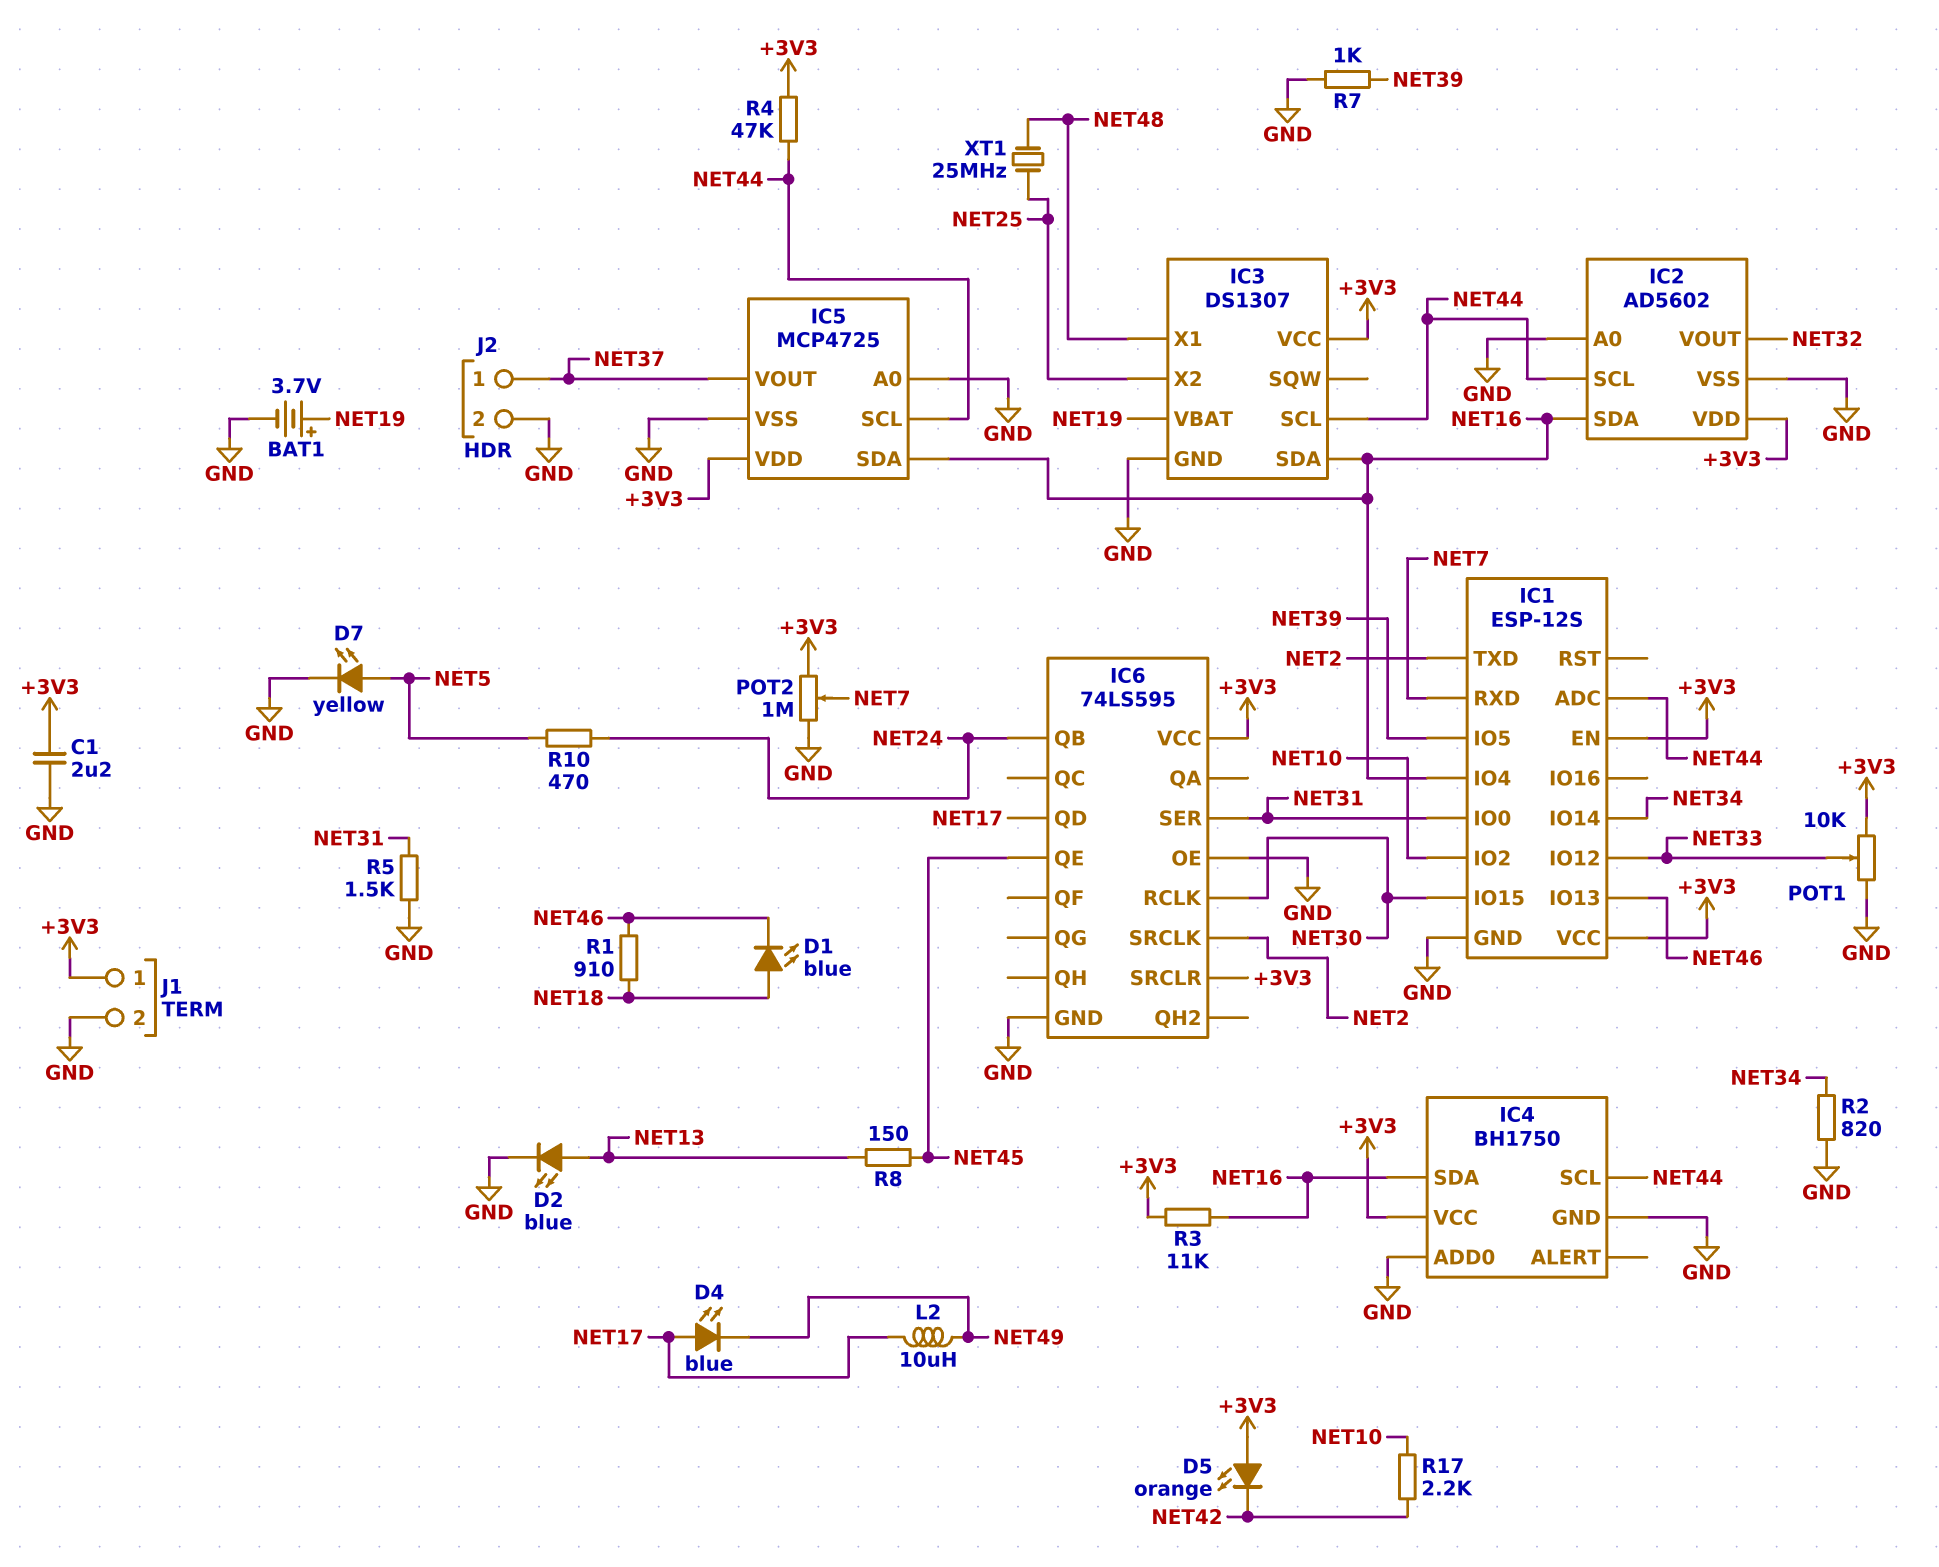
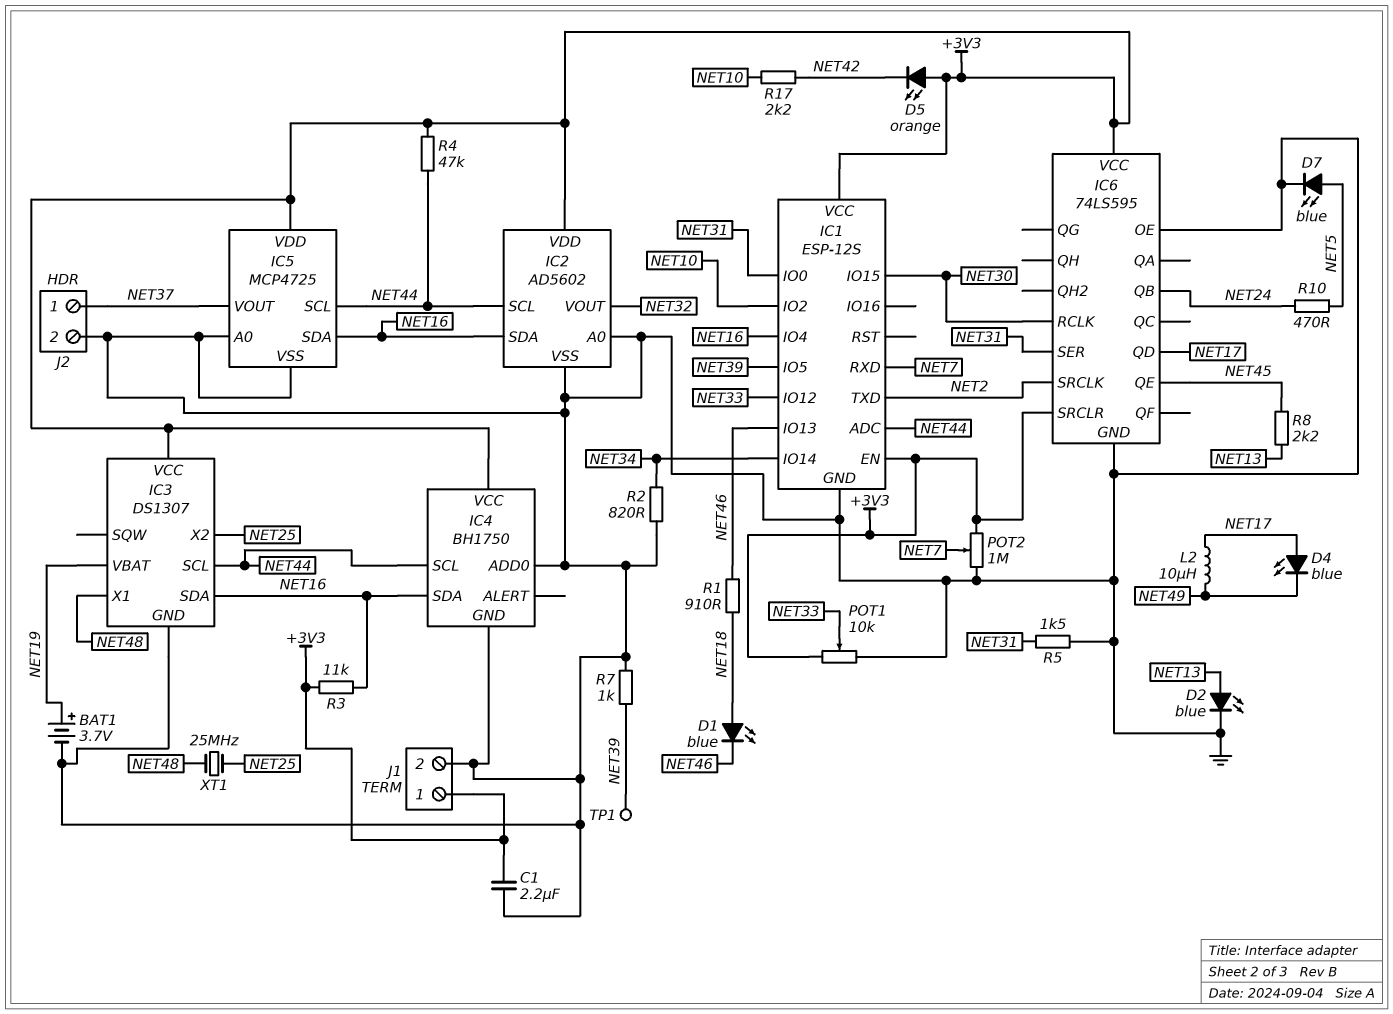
D7: LED yellow (A NET5, K GND) -> LED blue (A NET5, K GND)
R8: 150 (NET13, NET45) -> 2.2k (NET13, NET45)
TP1: none -> test point (NET39)

